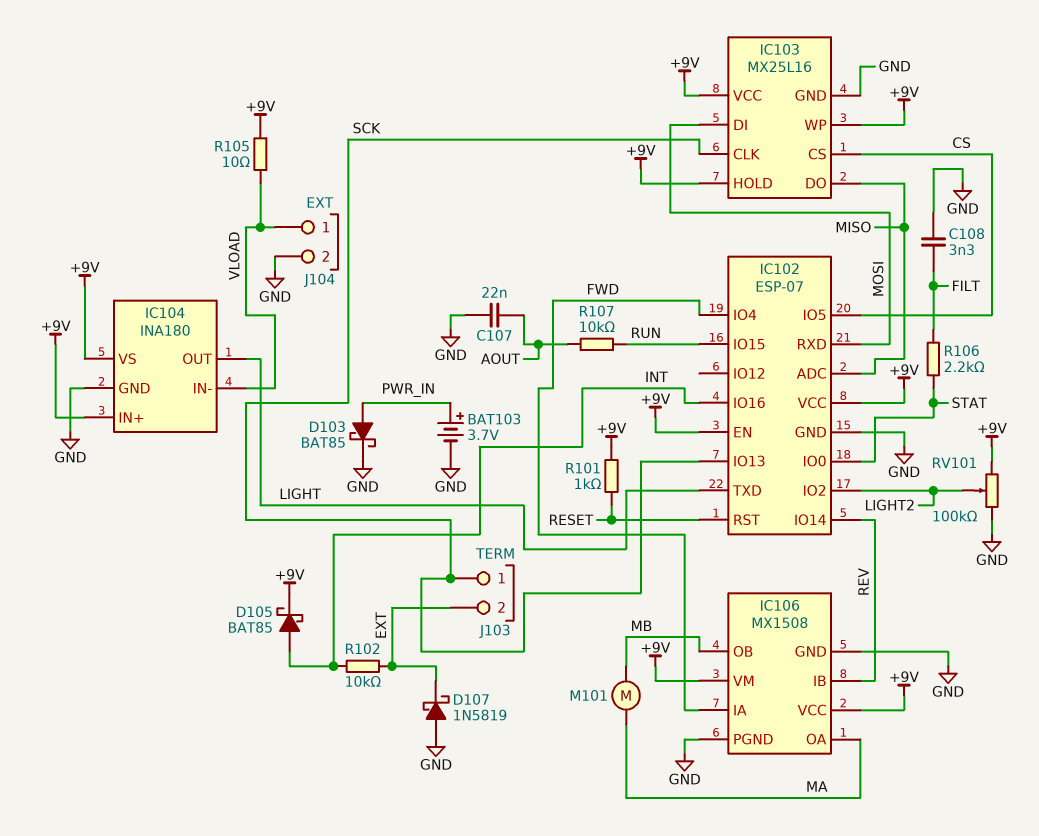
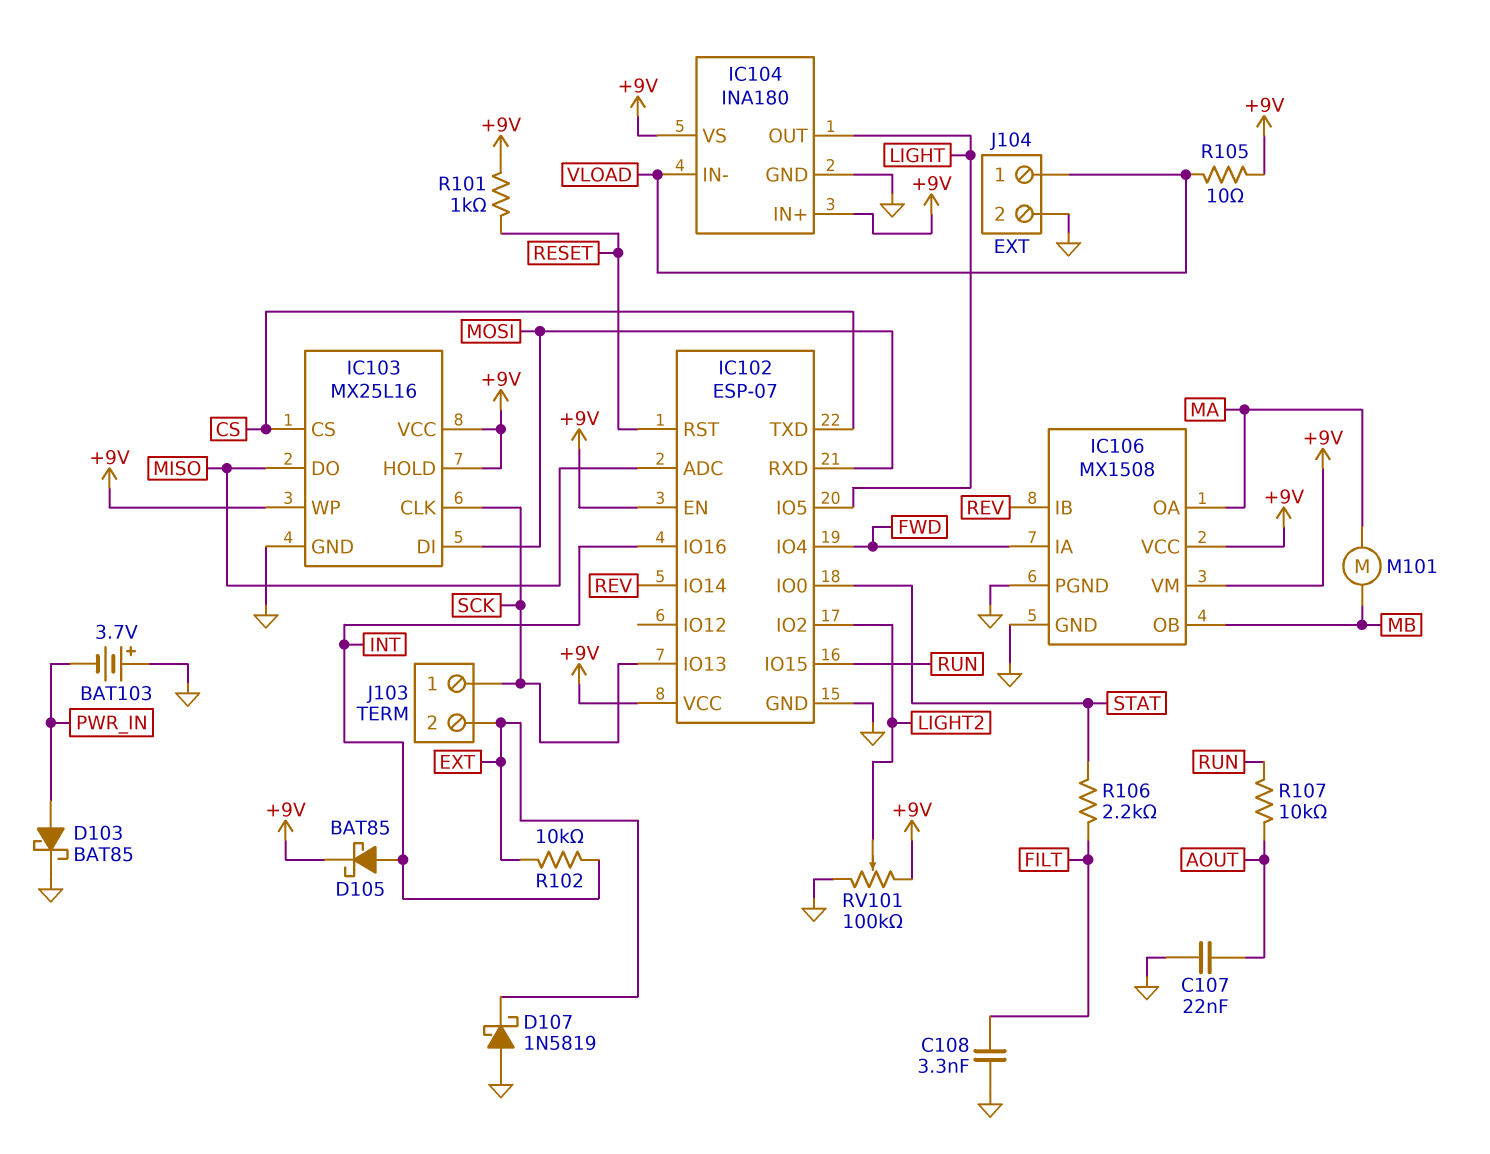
BAT103: 3.7V (plus PWR_IN, minus GND) -> 3.7V (plus GND, minus PWR_IN)
IC102 pin IO5: CS -> LIGHT
IC102 pin TXD: LIGHT -> CS

